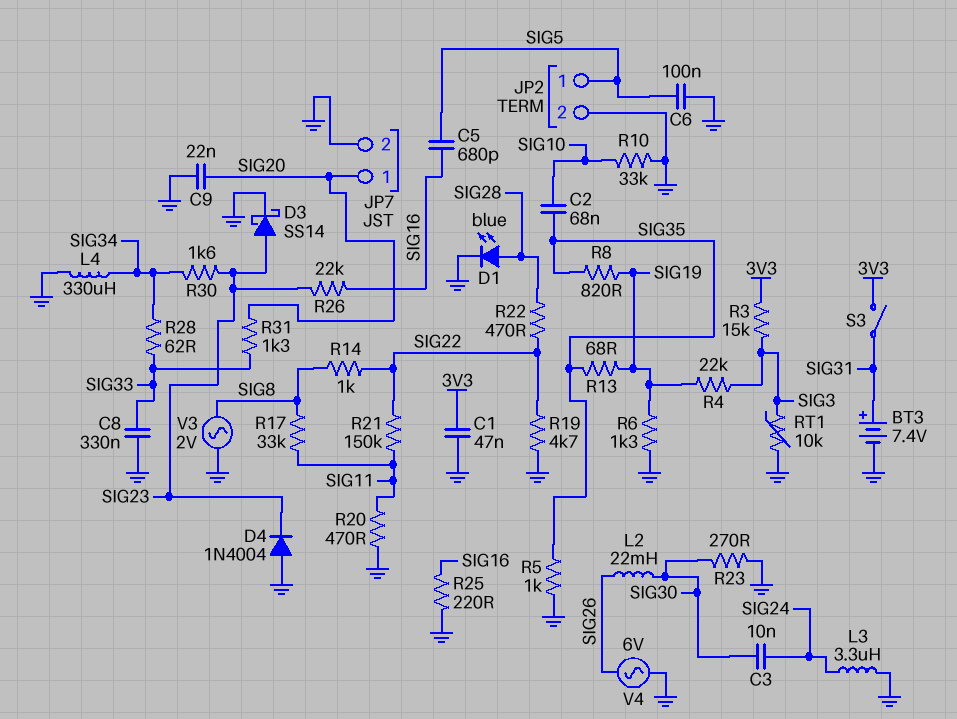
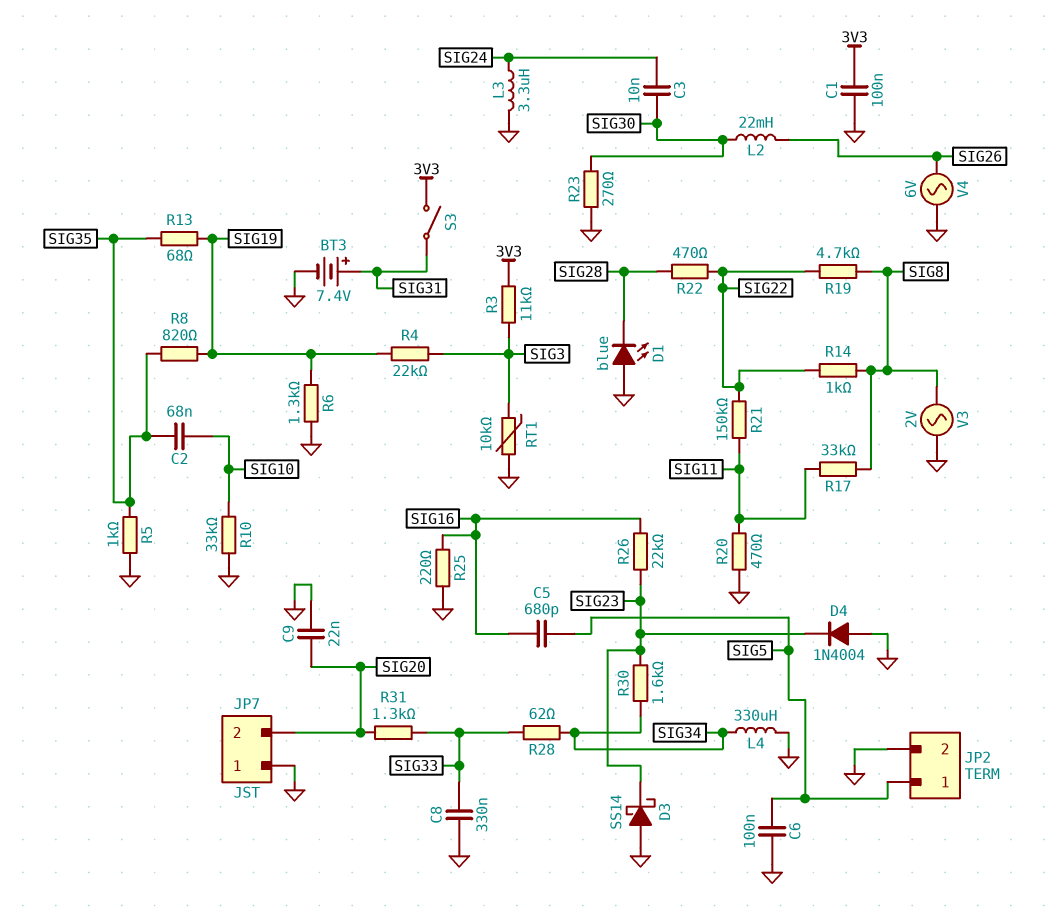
C1: 47nF (3V3, GND) -> 100nF (3V3, GND)
D1: LED blue (A SIG28, K GND) -> LED blue (A GND, K SIG28)
D3: schottky SS14 (A SIG23, K GND) -> schottky SS14 (A GND, K SIG23)
JP7 pin 1: SIG20 -> GND
JP7 pin 2: GND -> SIG20
R3: 15k (3V3, SIG3) -> 11k (3V3, SIG3)
R19: 4.7k (GND, SIG22) -> 4.7k (SIG8, SIG22)

